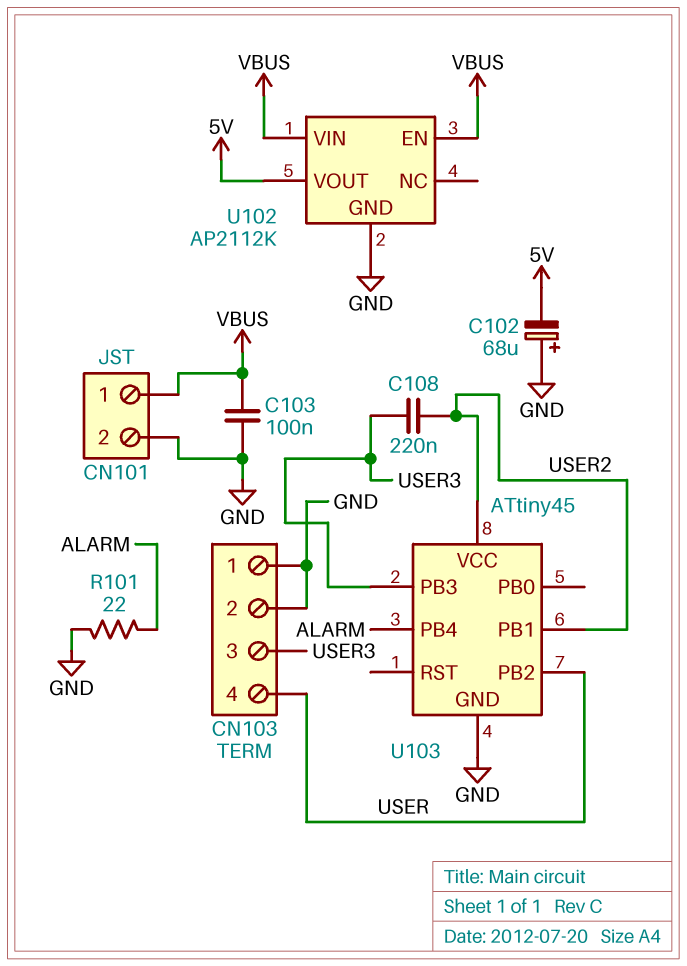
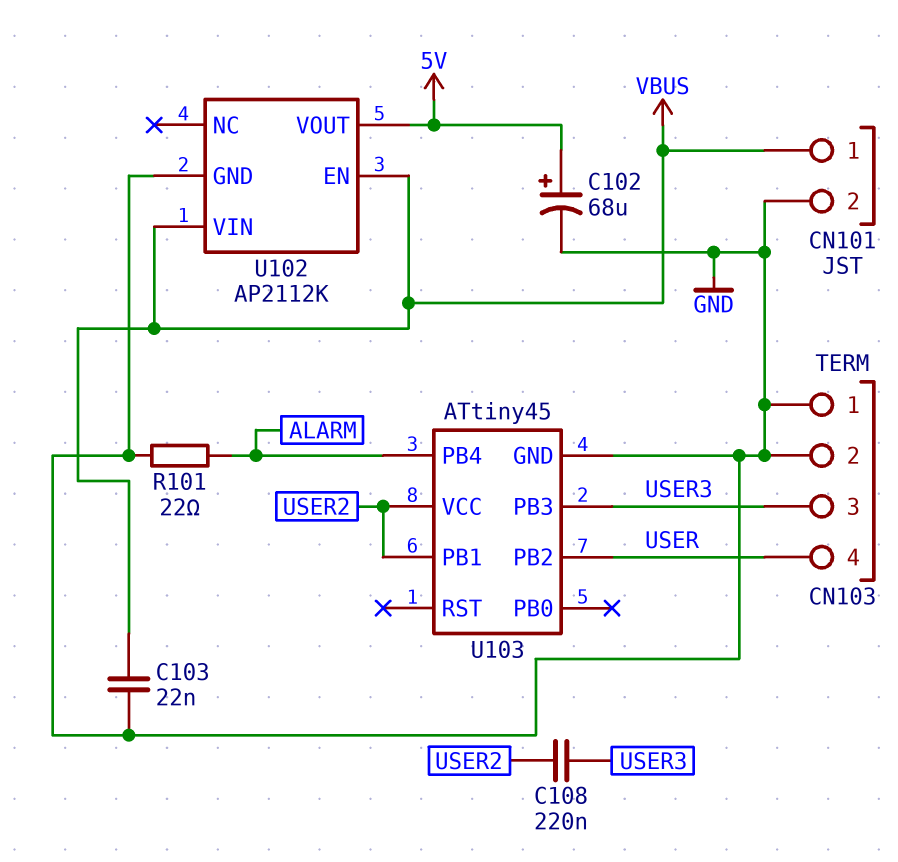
C102: 68uF (plus GND, minus 5V) -> 68uF (plus 5V, minus GND)
C103: 100nF (GND, VBUS) -> 22nF (GND, VBUS)

